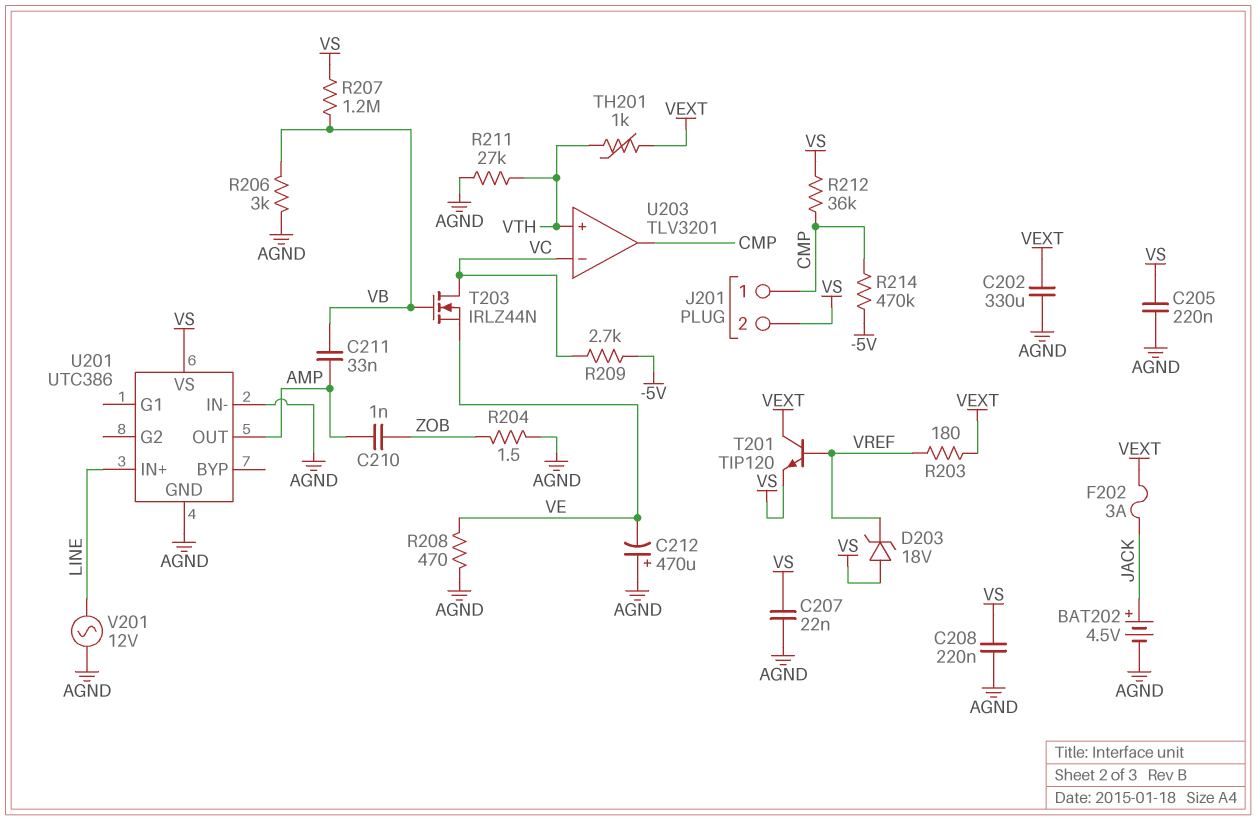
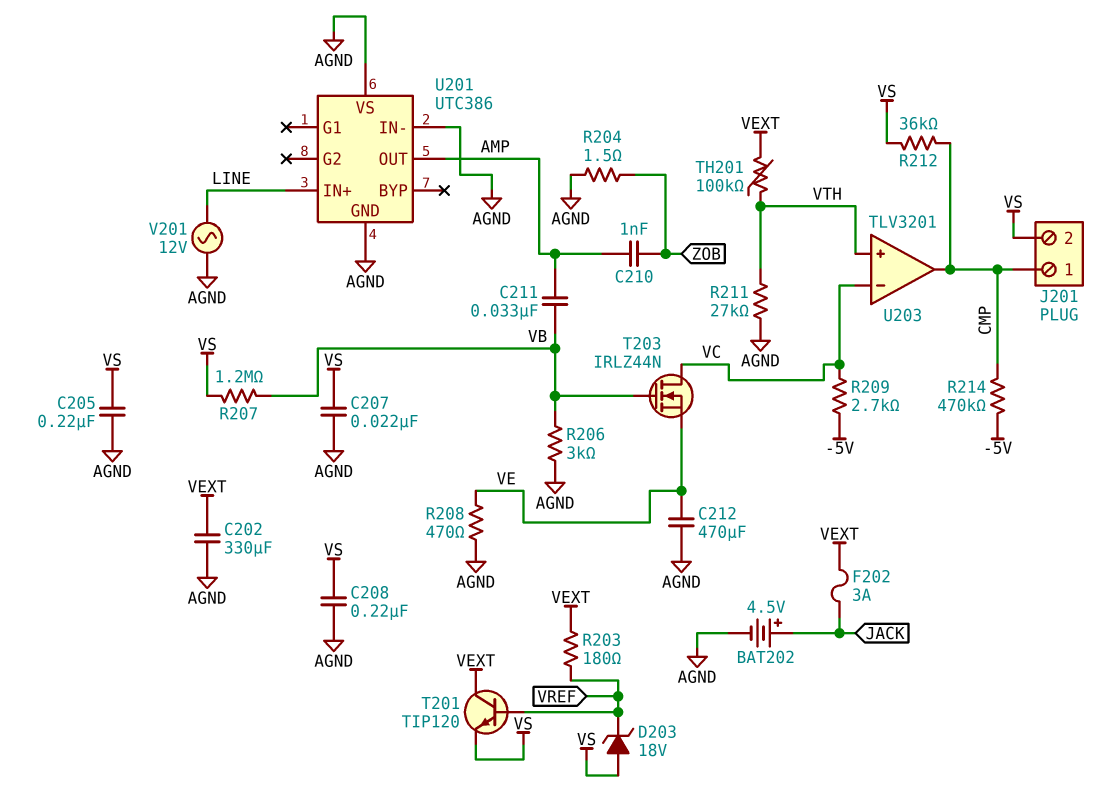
C212: 470uF (plus AGND, minus VE) -> 470uF (AGND, VE)
TH201: 1k (VEXT, VTH) -> 100k (VEXT, VTH)
U201 pin VS: VS -> AGND

